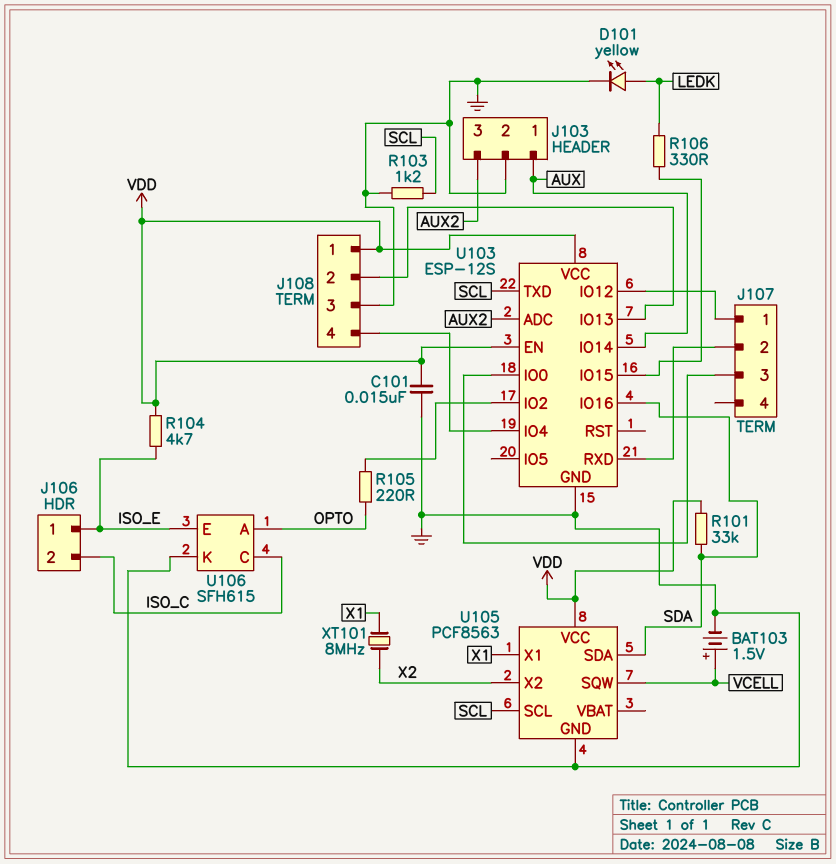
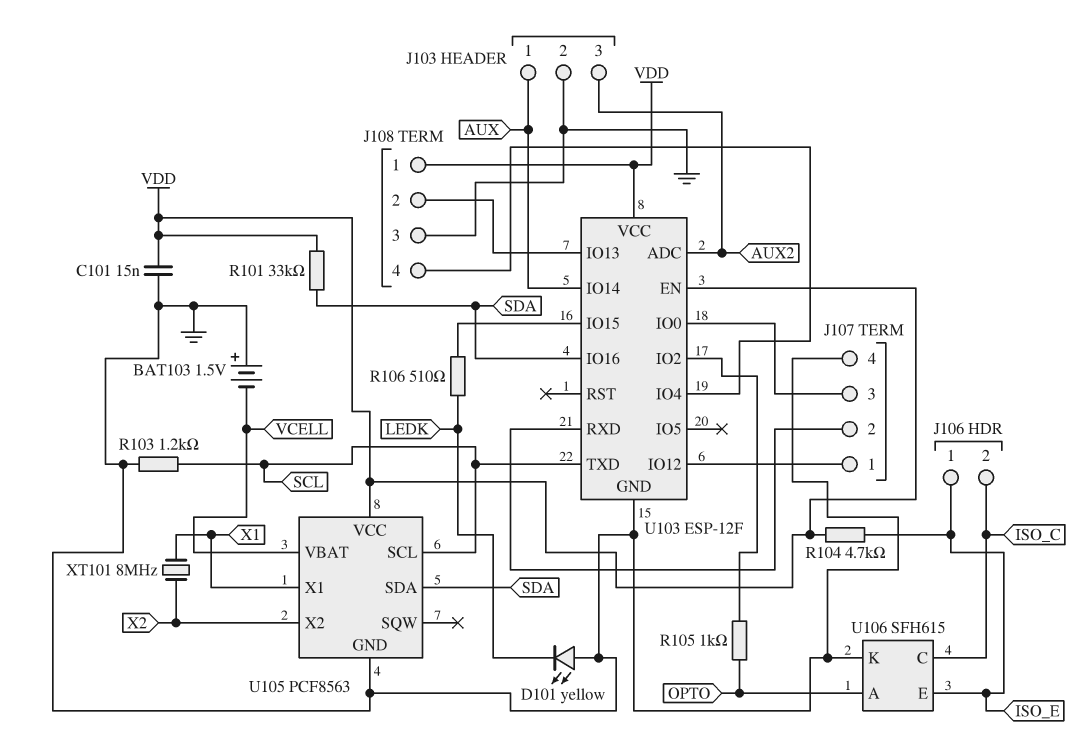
BAT103: 1.5V (plus VCELL, minus GND) -> 1.5V (plus GND, minus VCELL)
D101: LED yellow (A LEDK, K GND) -> LED yellow (A GND, K LEDK)
J107 pin 4: none -> GND
R105: 220 (OPTO, U103/IO2) -> 1k (OPTO, U103/IO2)
R106: 330 (LEDK, U103/IO15) -> 510 (LEDK, U103/IO15)
U103: ESP-12S -> ESP-12F
U105 pin SQW: VCELL -> none
U105 pin VBAT: none -> VCELL

